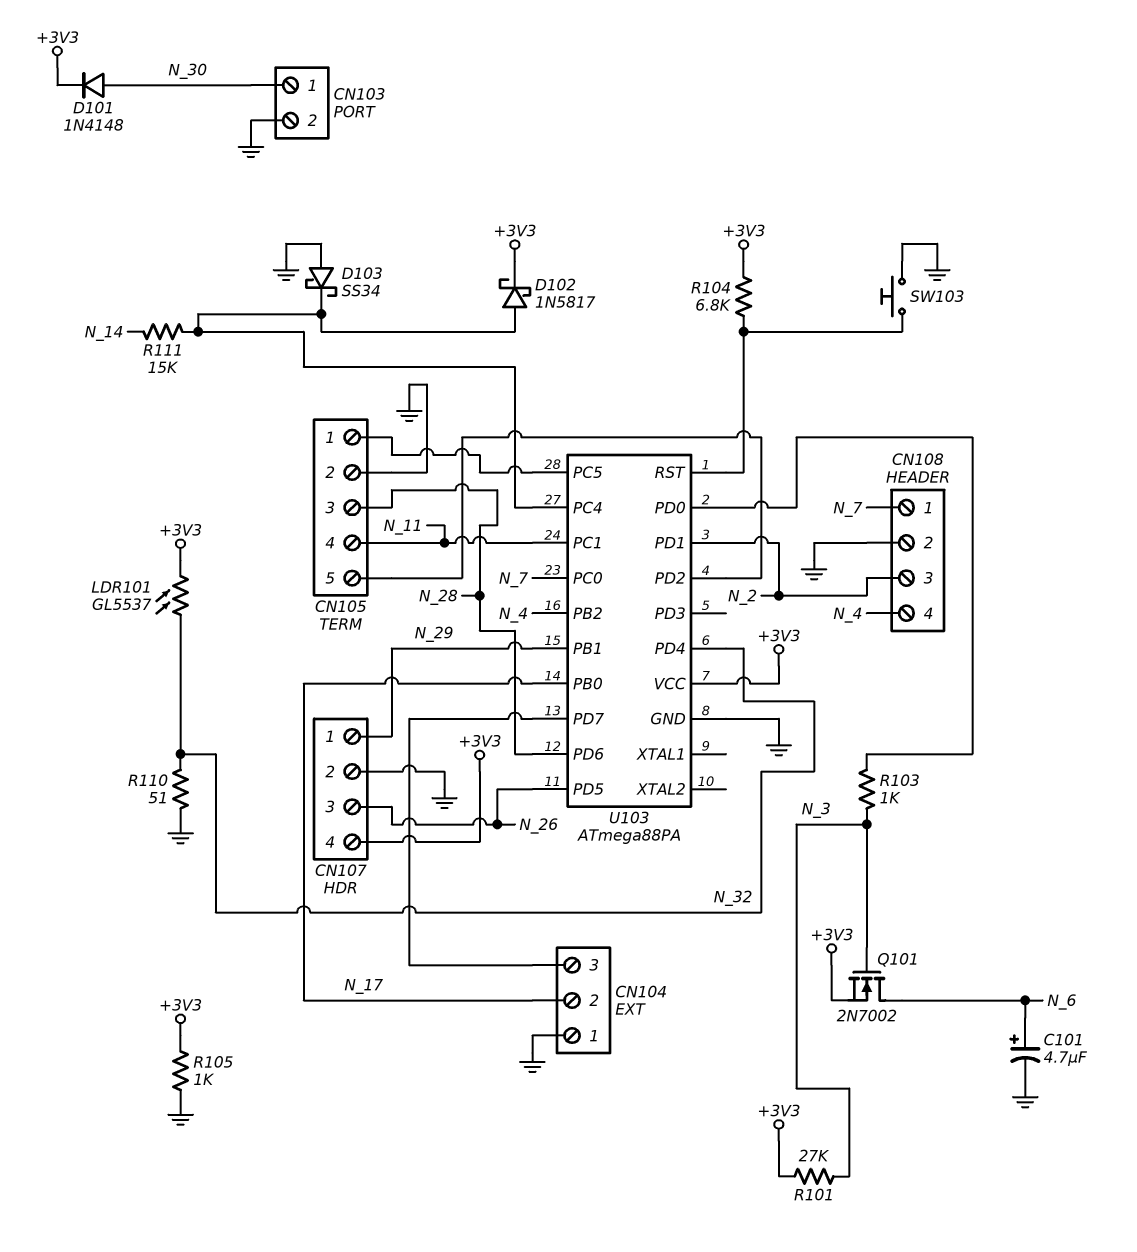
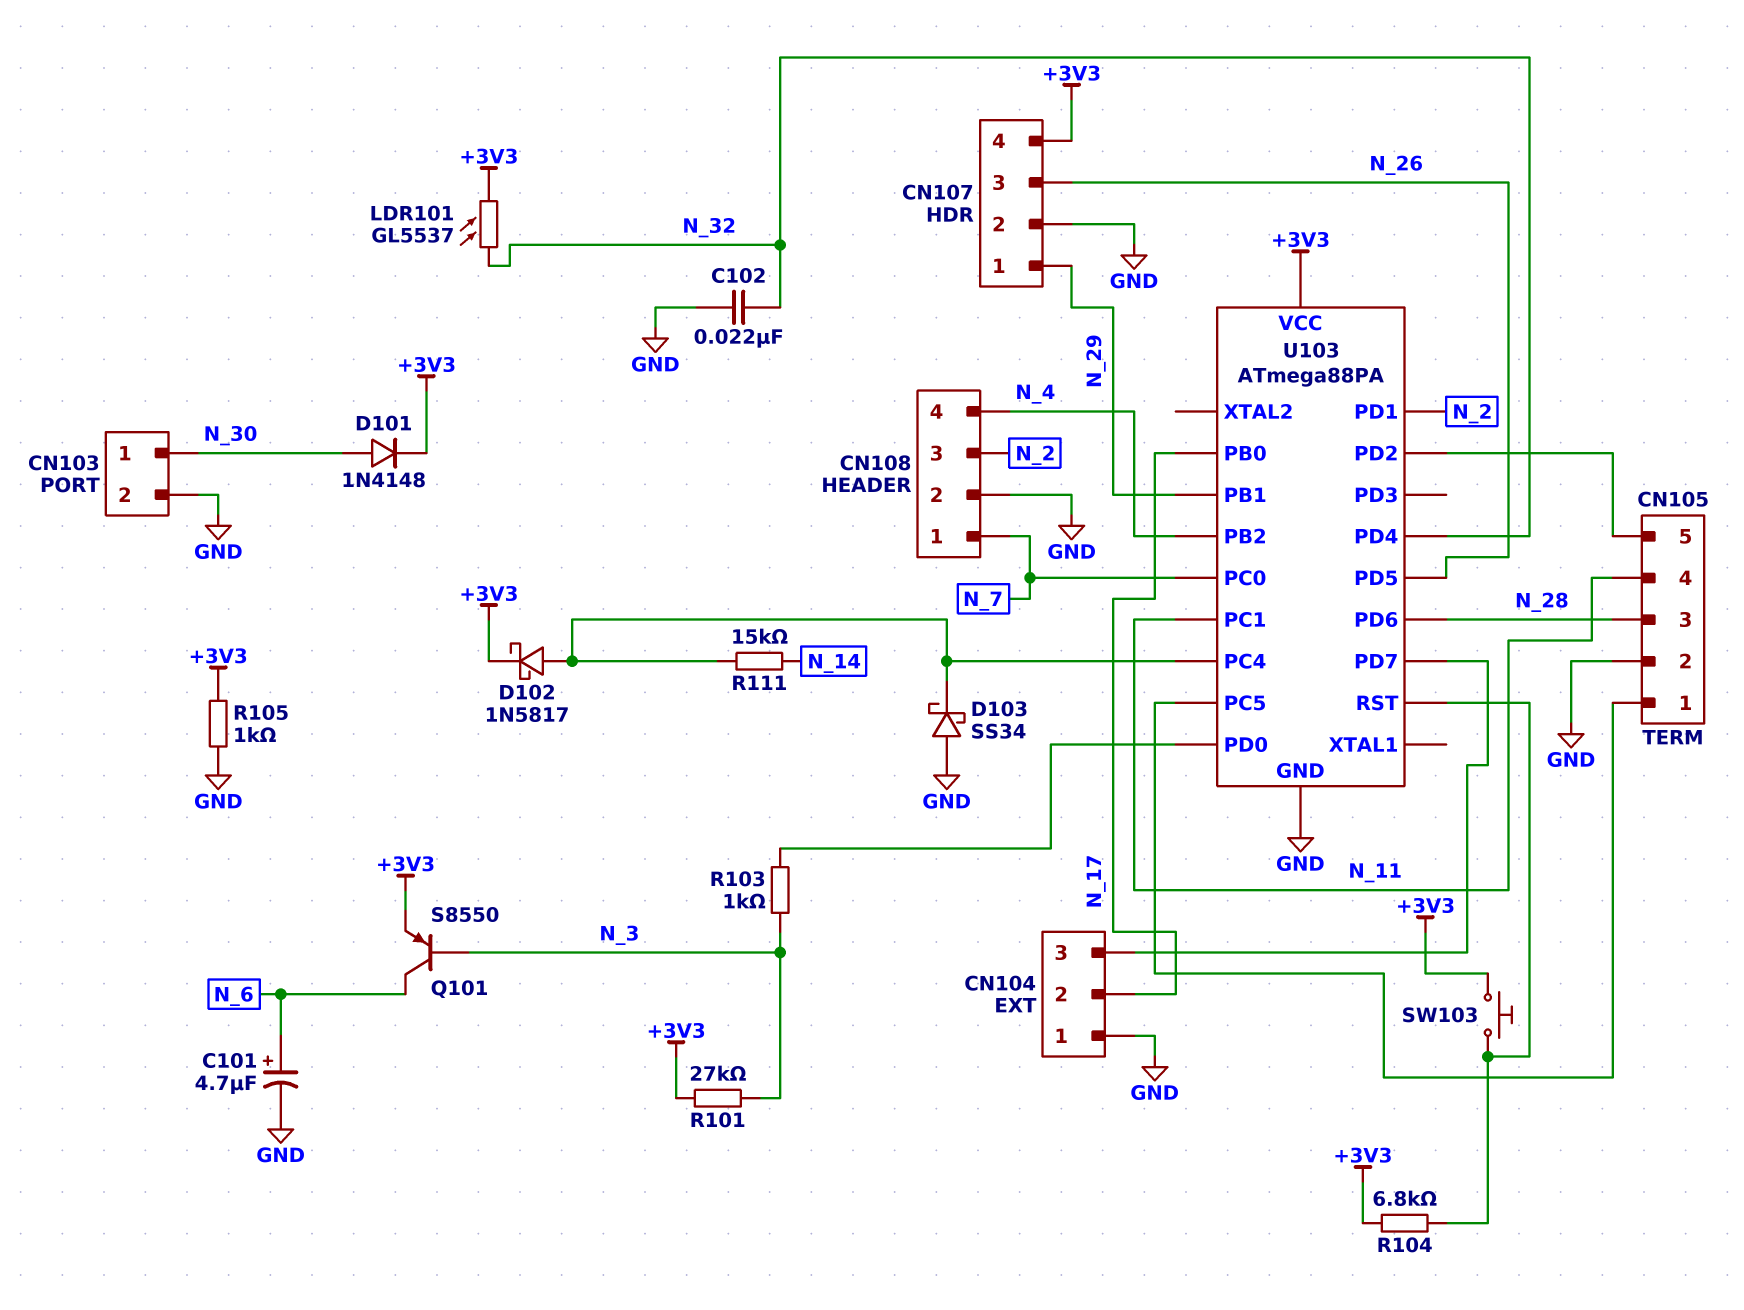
C102: none -> 22nF (GND, N_32)
Q101: NMOS 2N7002 (G N_3, D N_6, S +3V3) -> PNP S8550 (B N_3, C N_6, E +3V3)
R110: 51 (GND, N_32) -> none
SW103: button (GND, U103/RST) -> button (+3V3, U103/RST)

